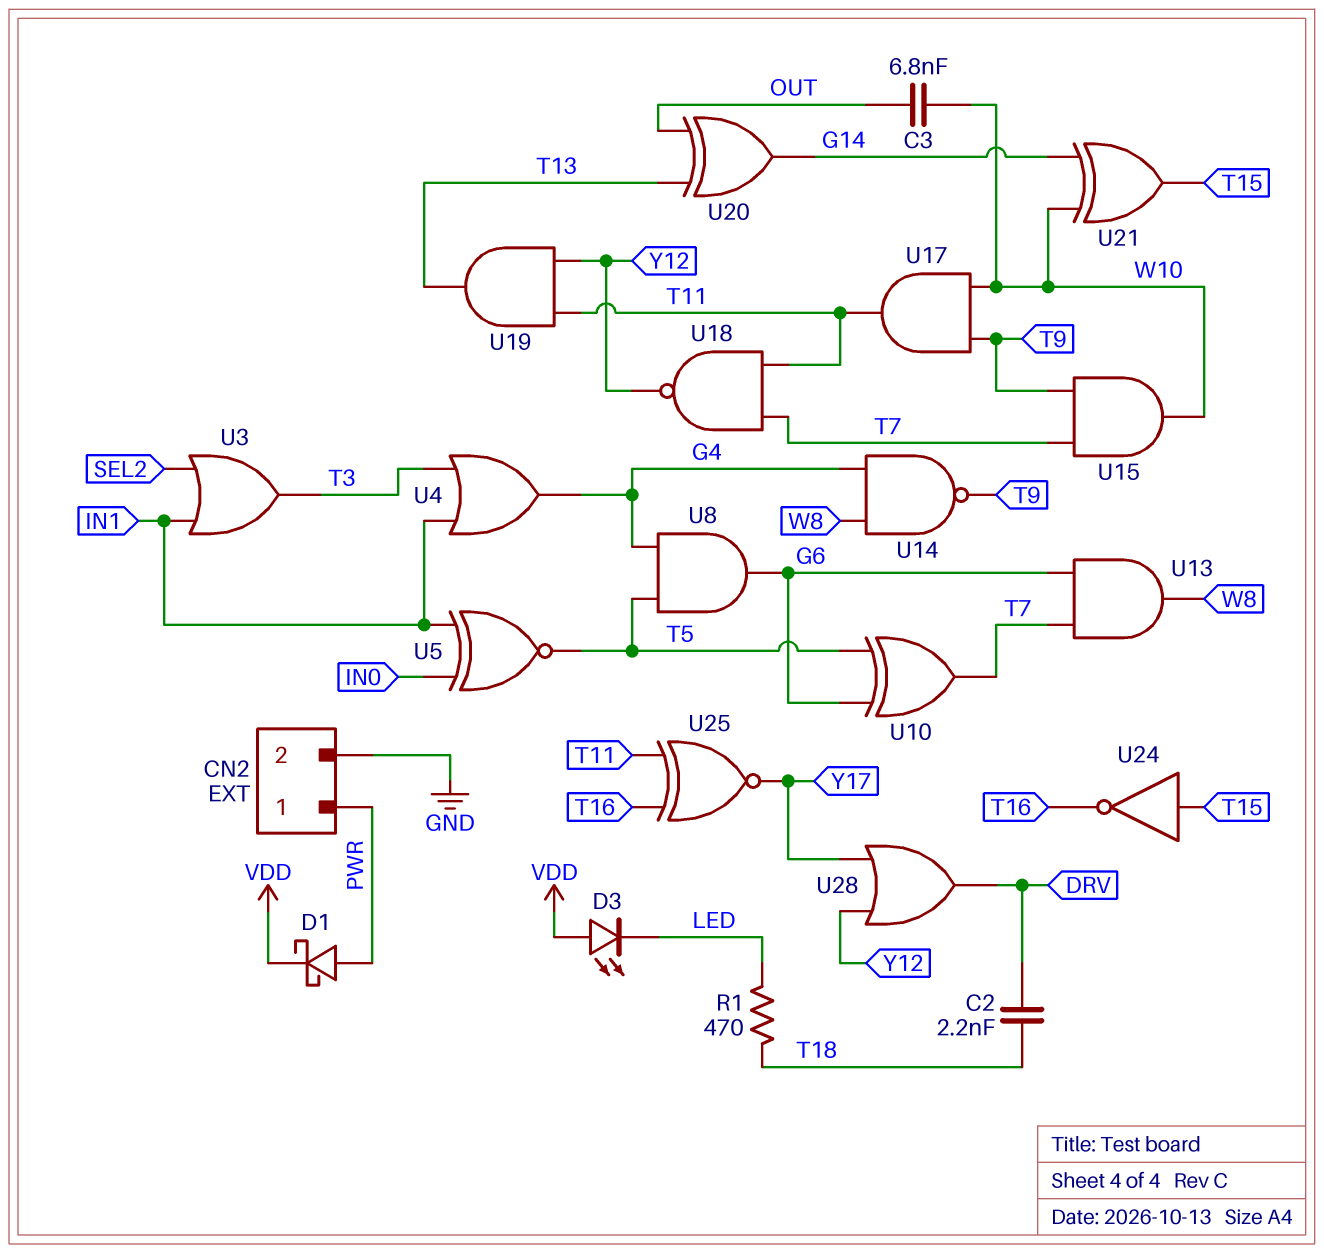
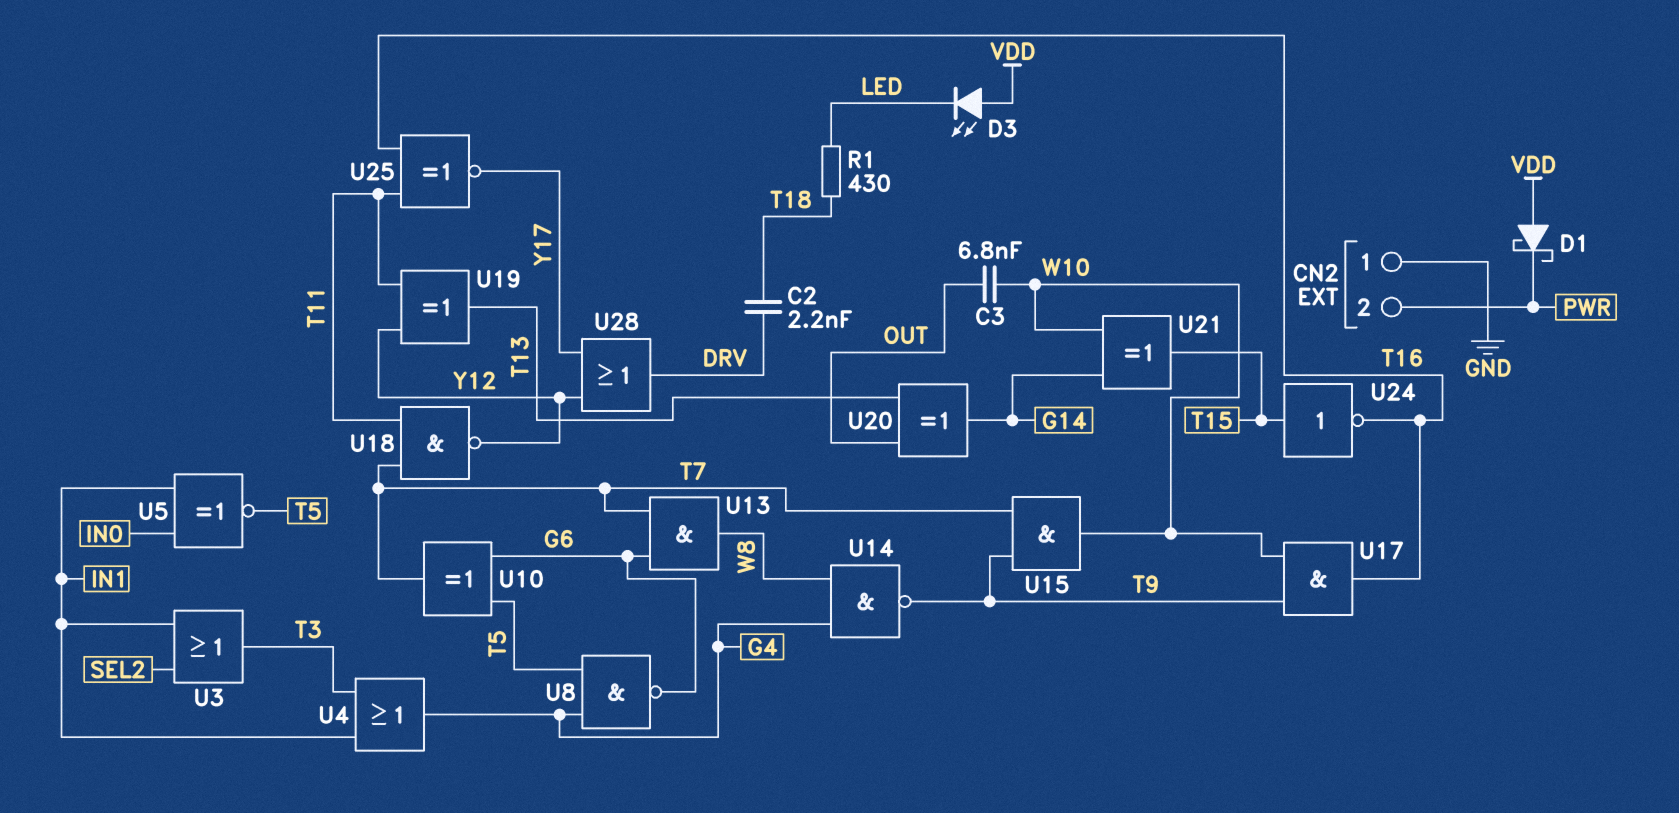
CN2 pin 1: PWR -> GND
CN2 pin 2: GND -> PWR
D1: schottky (A PWR, K VDD) -> schottky (A VDD, K PWR)
R1: 470 (LED, T18) -> 430 (LED, T18)
U8: AND (in G4, in T5, out G6) -> NAND (in G4, in T5, out G6)
U17: AND (in T9, in W10, out T11) -> AND (in T9, in W10, out T16)
U19: AND (in T11, in Y12, out T13) -> XOR (in T11, in Y12, out T13)

